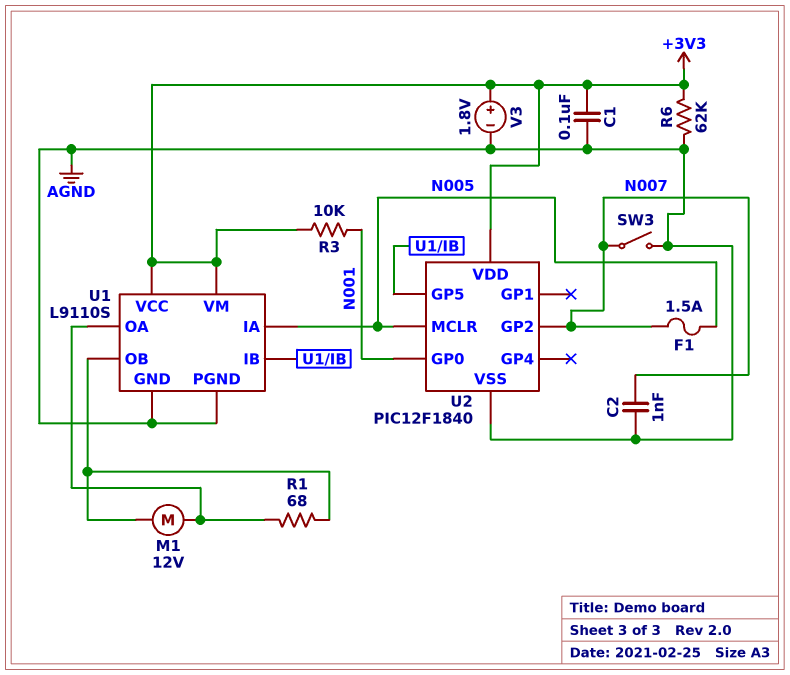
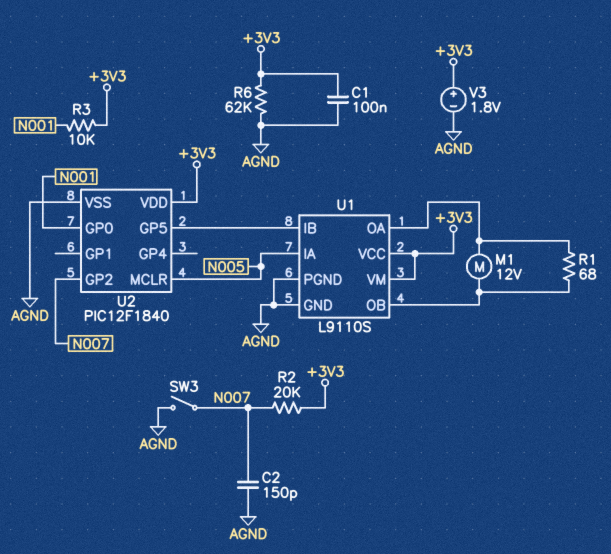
C2: 1nF (AGND, N007) -> 150pF (AGND, N007)
F1: 1.5A (N005, N007) -> none
R2: none -> 20k (+3V3, N007)

